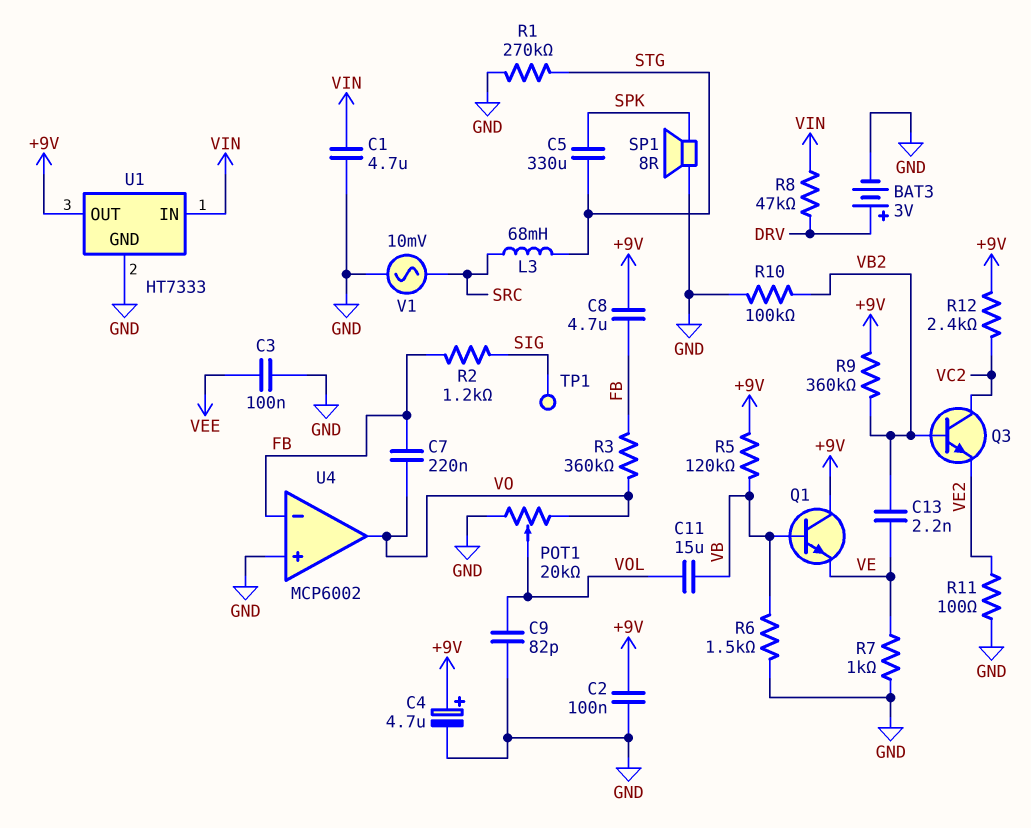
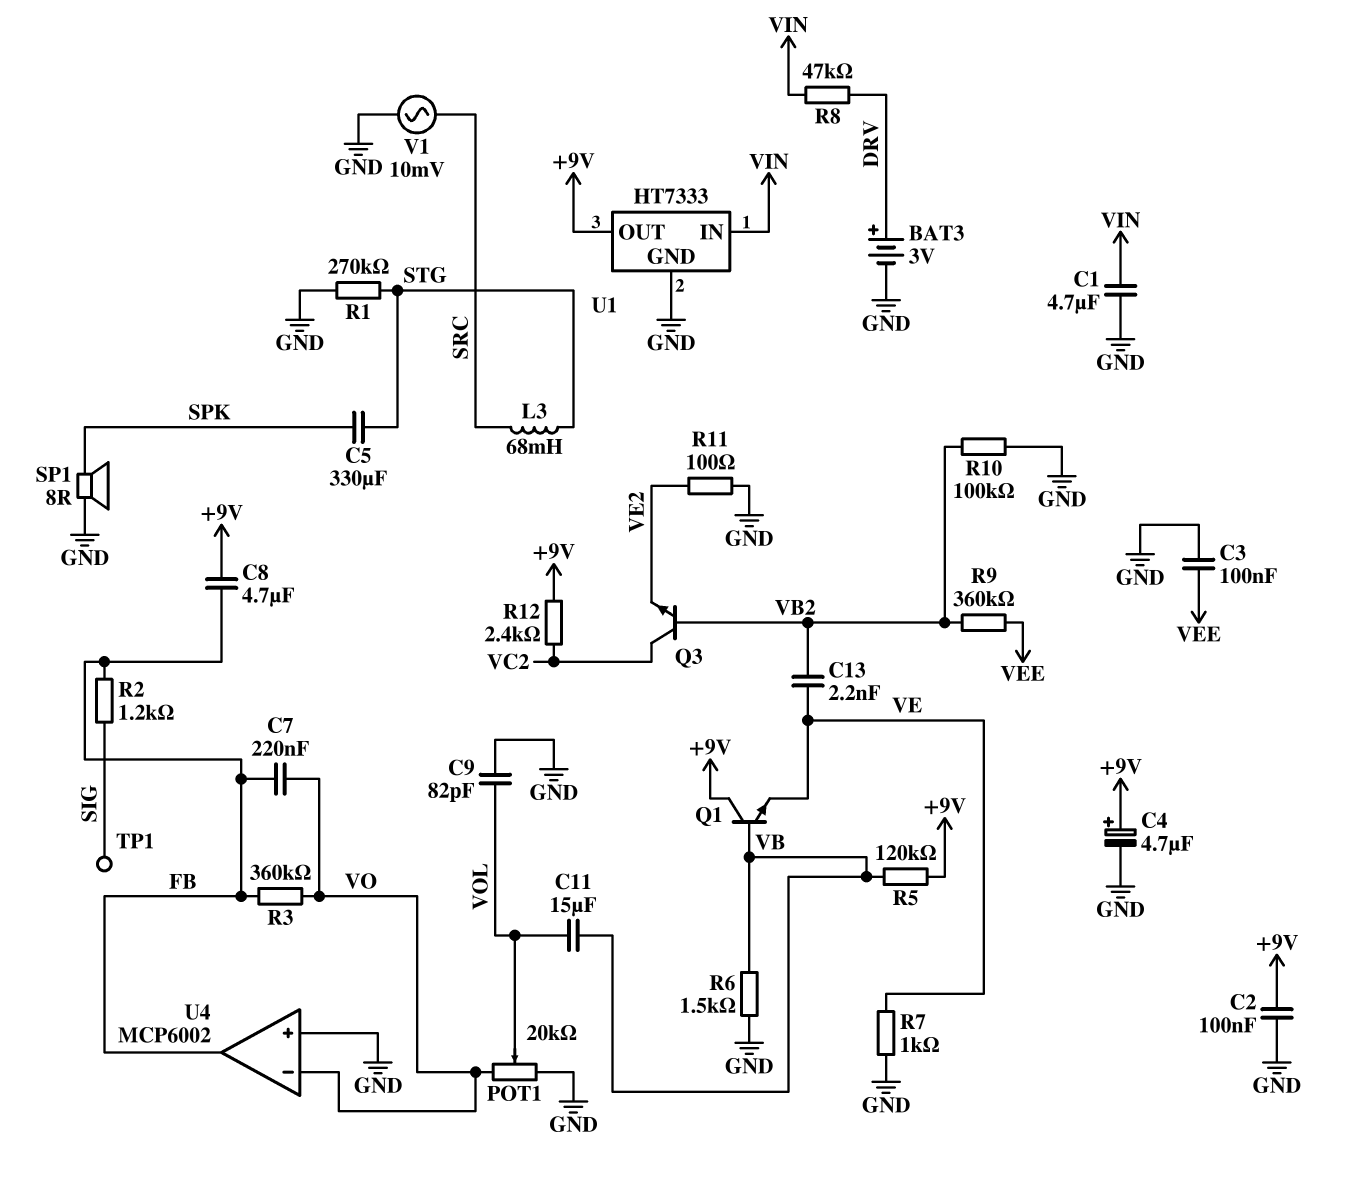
R9: 360k (+9V, VB2) -> 360k (VB2, VEE)
U4 pin in-: FB -> VO
U4 pin out: VO -> FB

